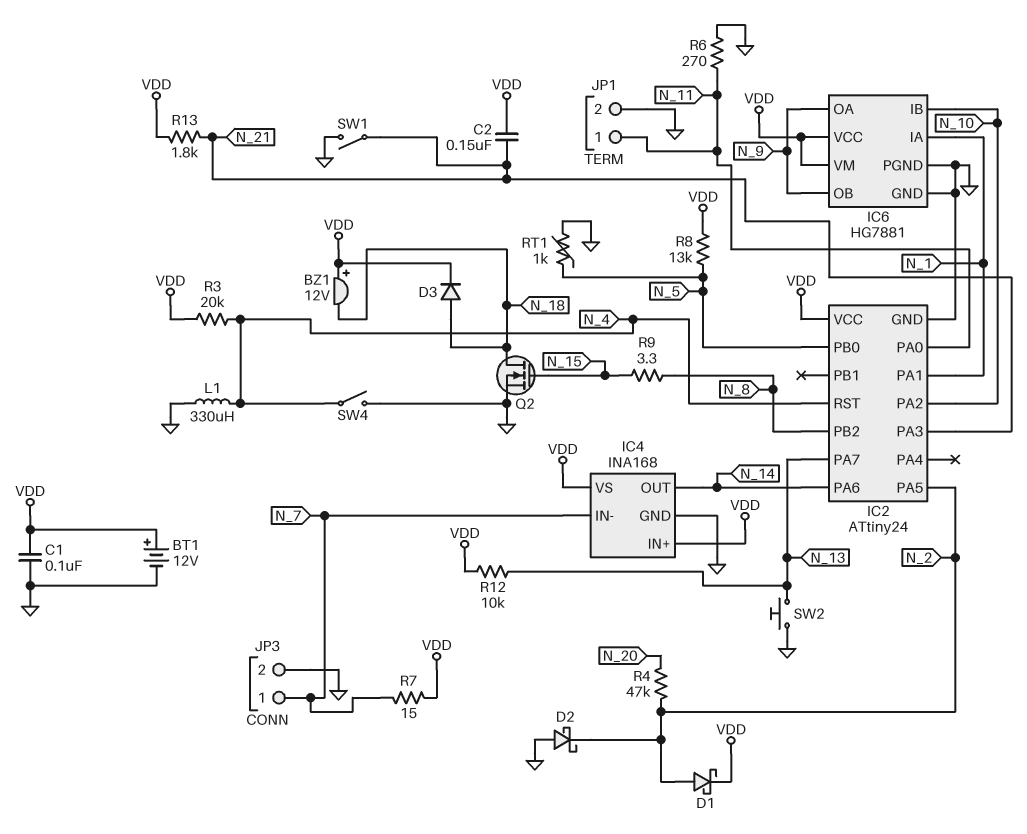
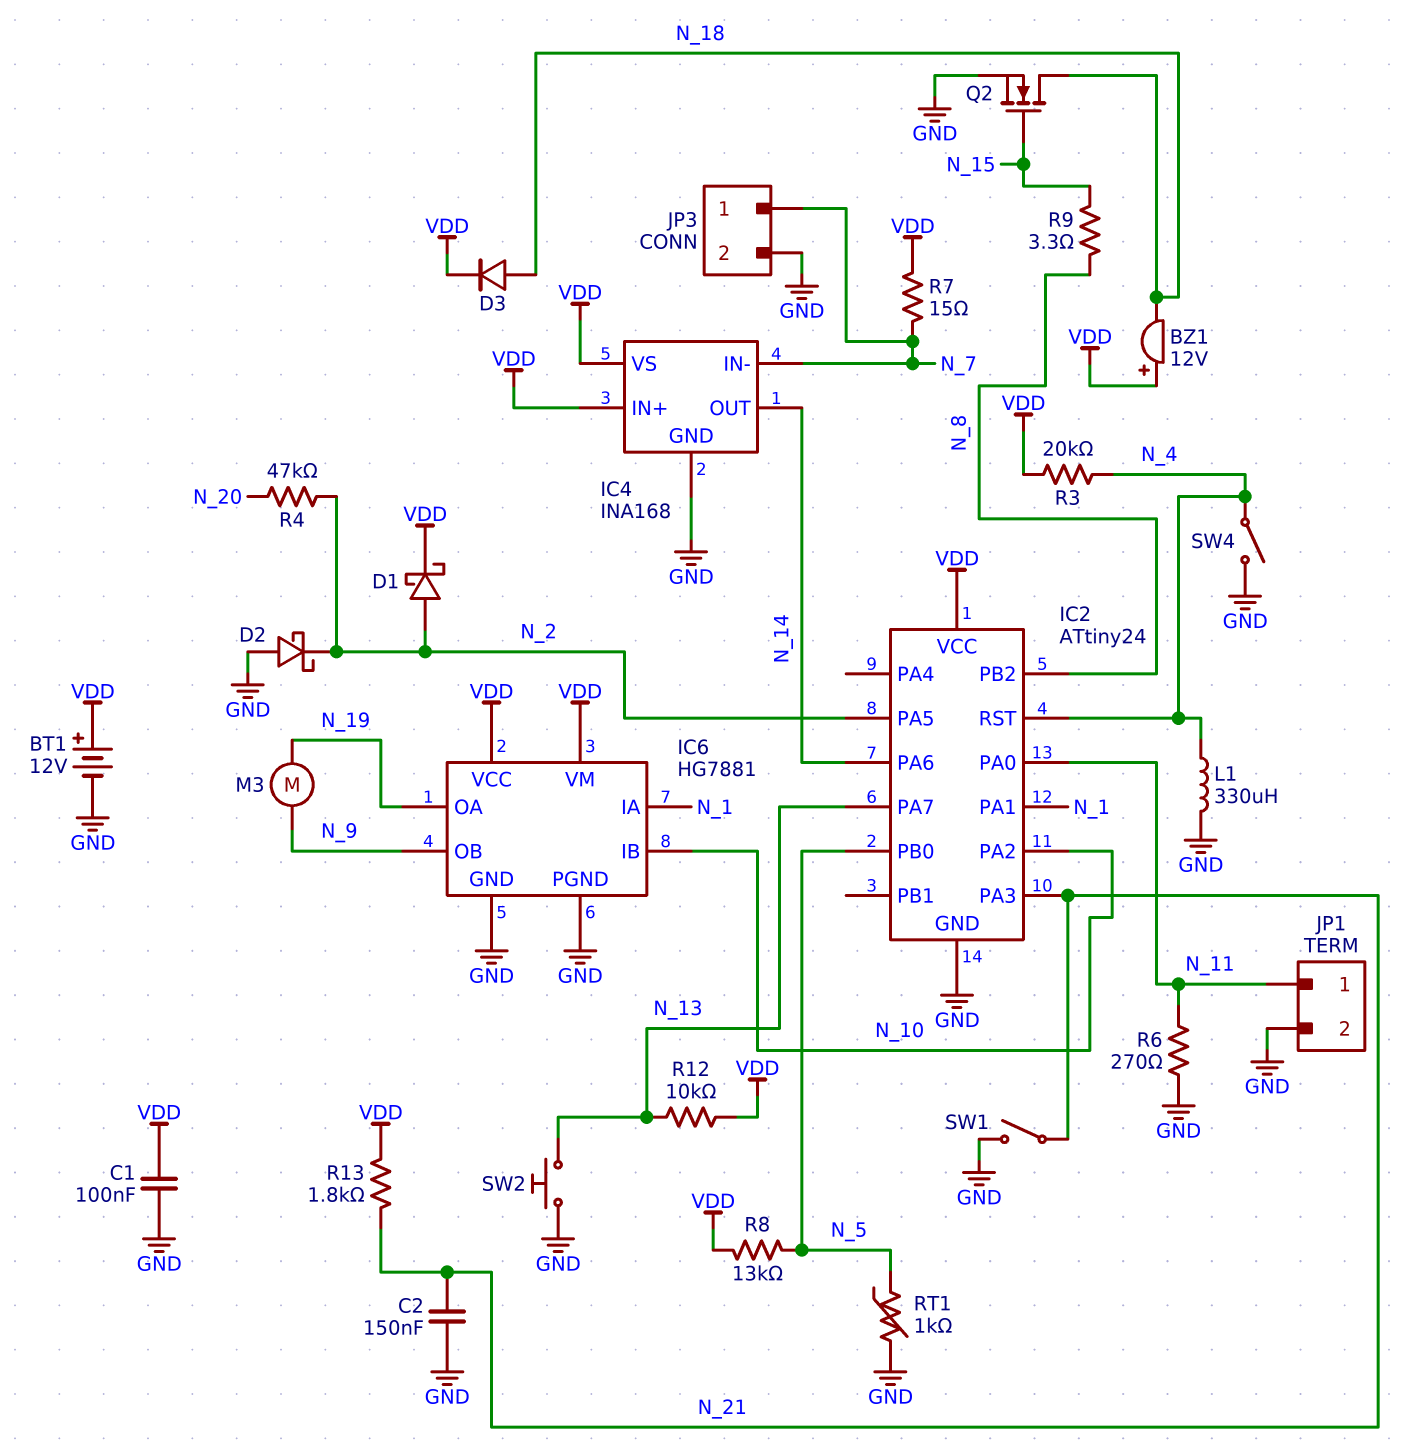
C2: 150nF (N_21, VDD) -> 150nF (GND, N_21)
IC6 pin OA: N_9 -> N_19
M3: none -> motor (N_9, N_19)

